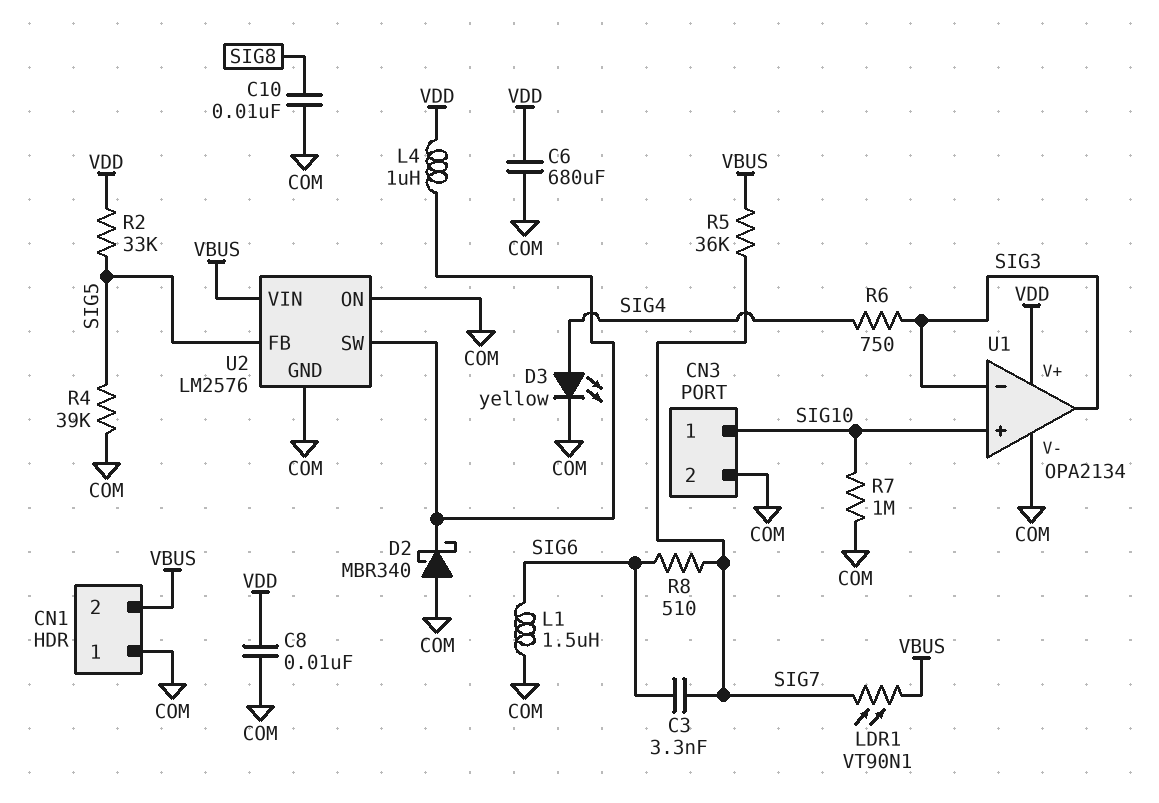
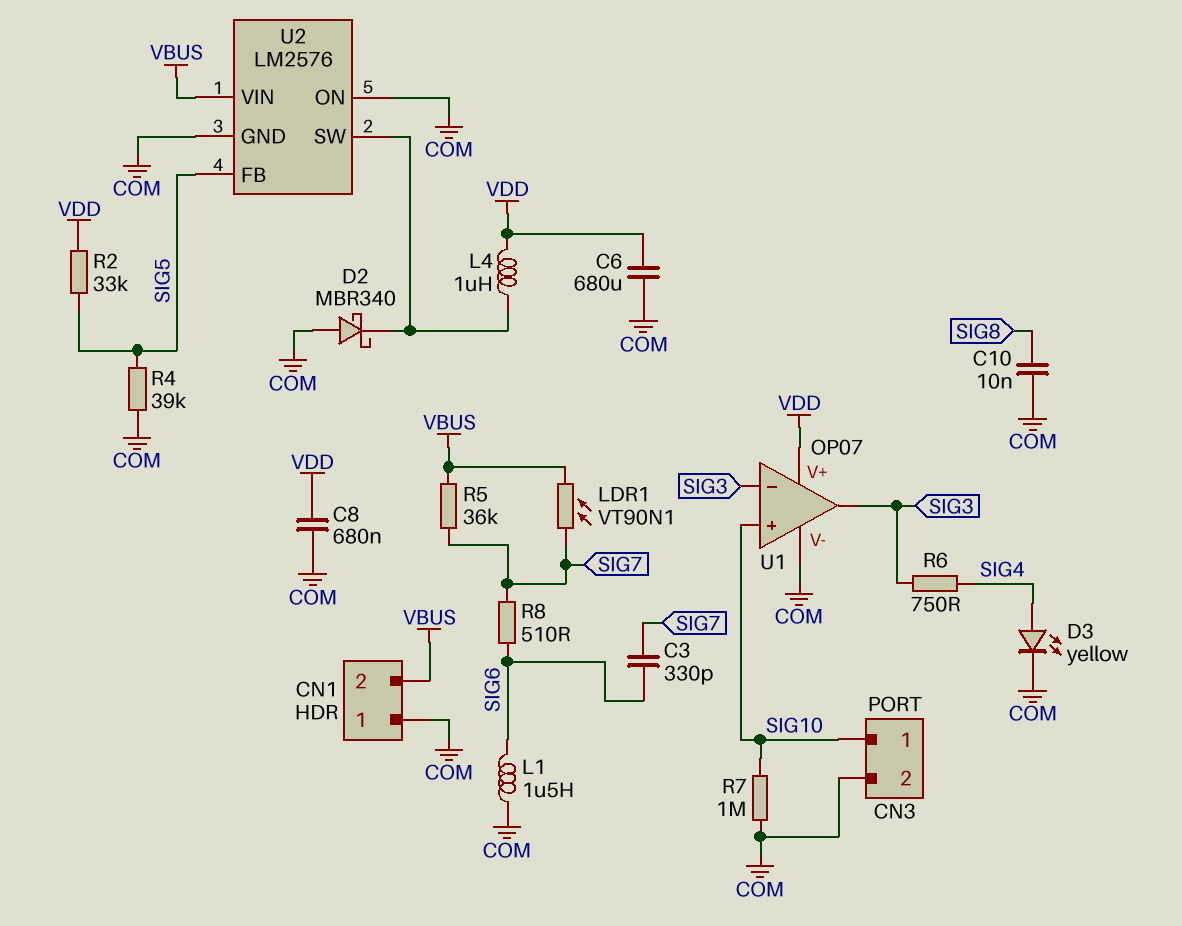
C3: 3.3nF (SIG6, SIG7) -> 330pF (SIG6, SIG7)
C8: 10nF (COM, VDD) -> 680nF (COM, VDD)
U1: OPA2134 -> OP07

